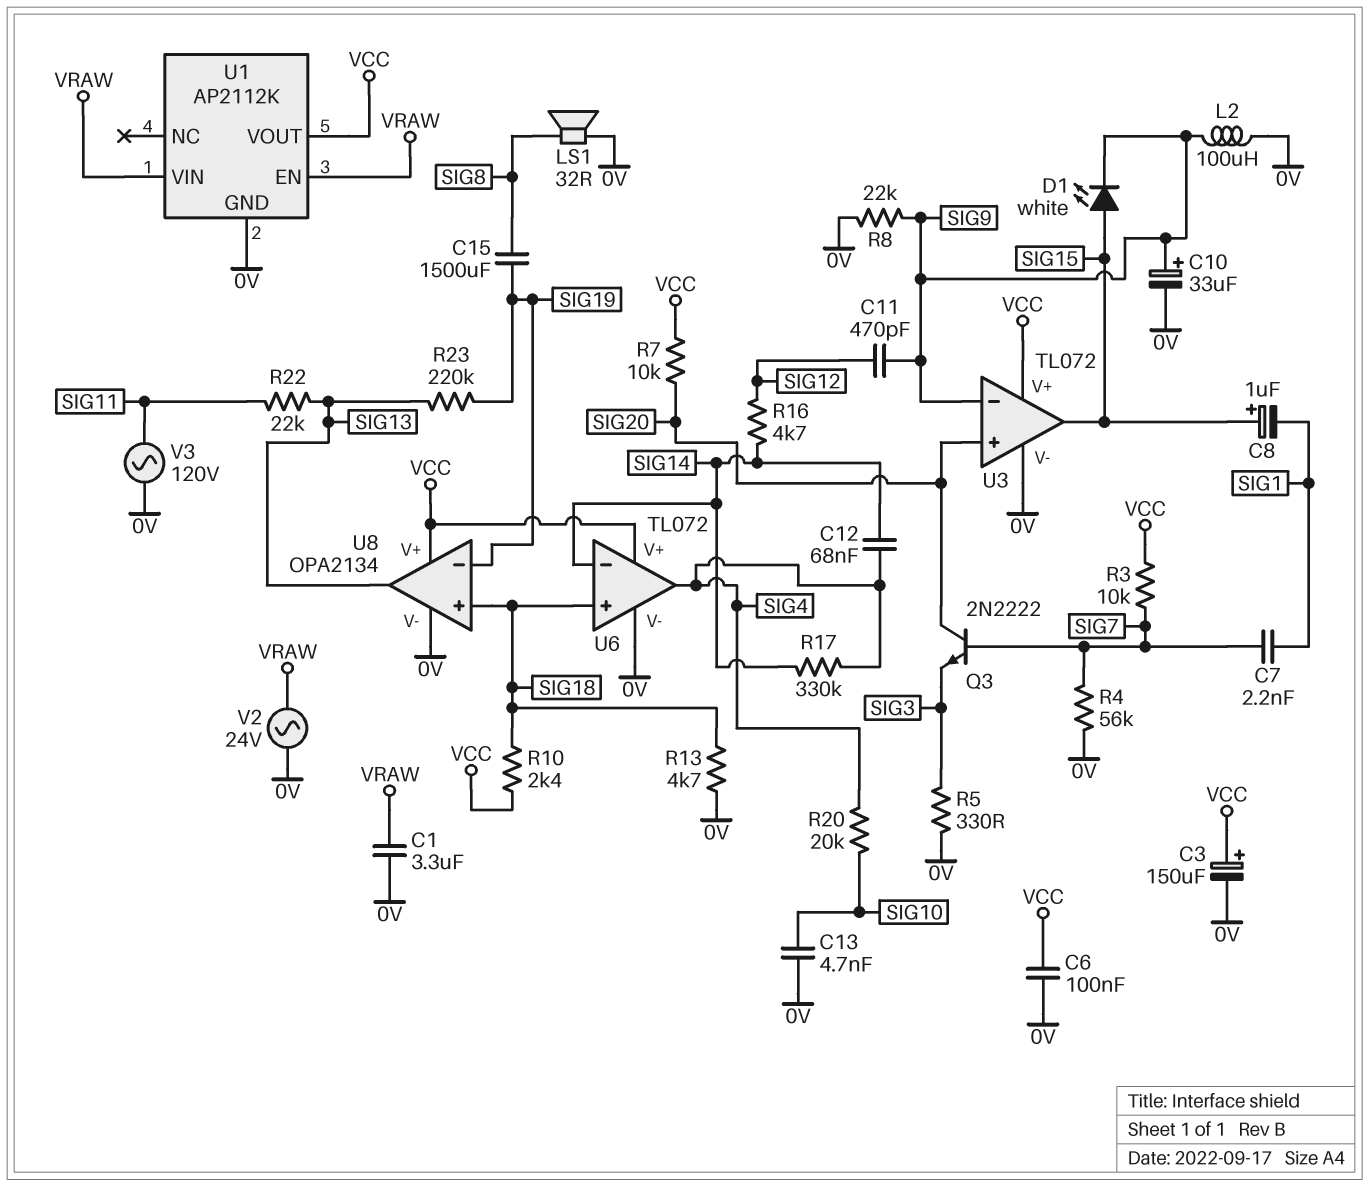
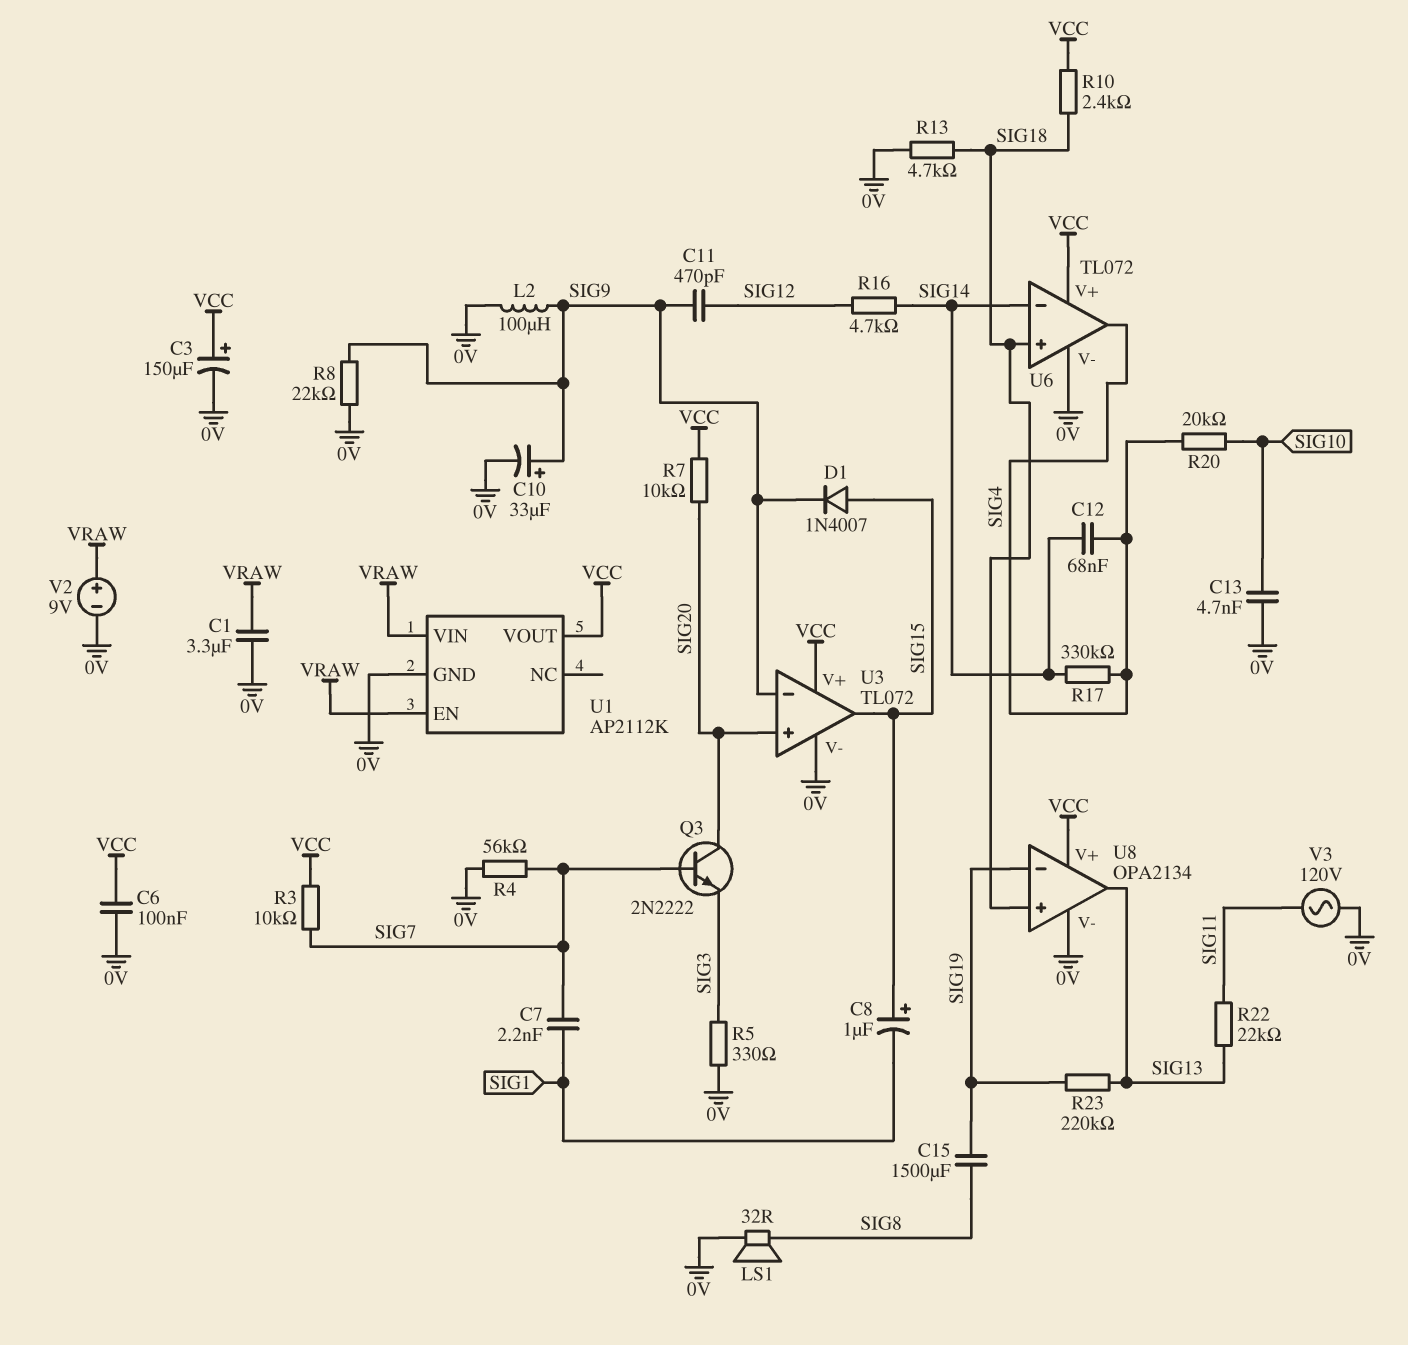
D1: LED white (A SIG15, K SIG9) -> diode 1N4007 (A SIG15, K SIG9)
V2: AC 24V (0V, VRAW) -> 9V (plus VRAW, minus 0V)

